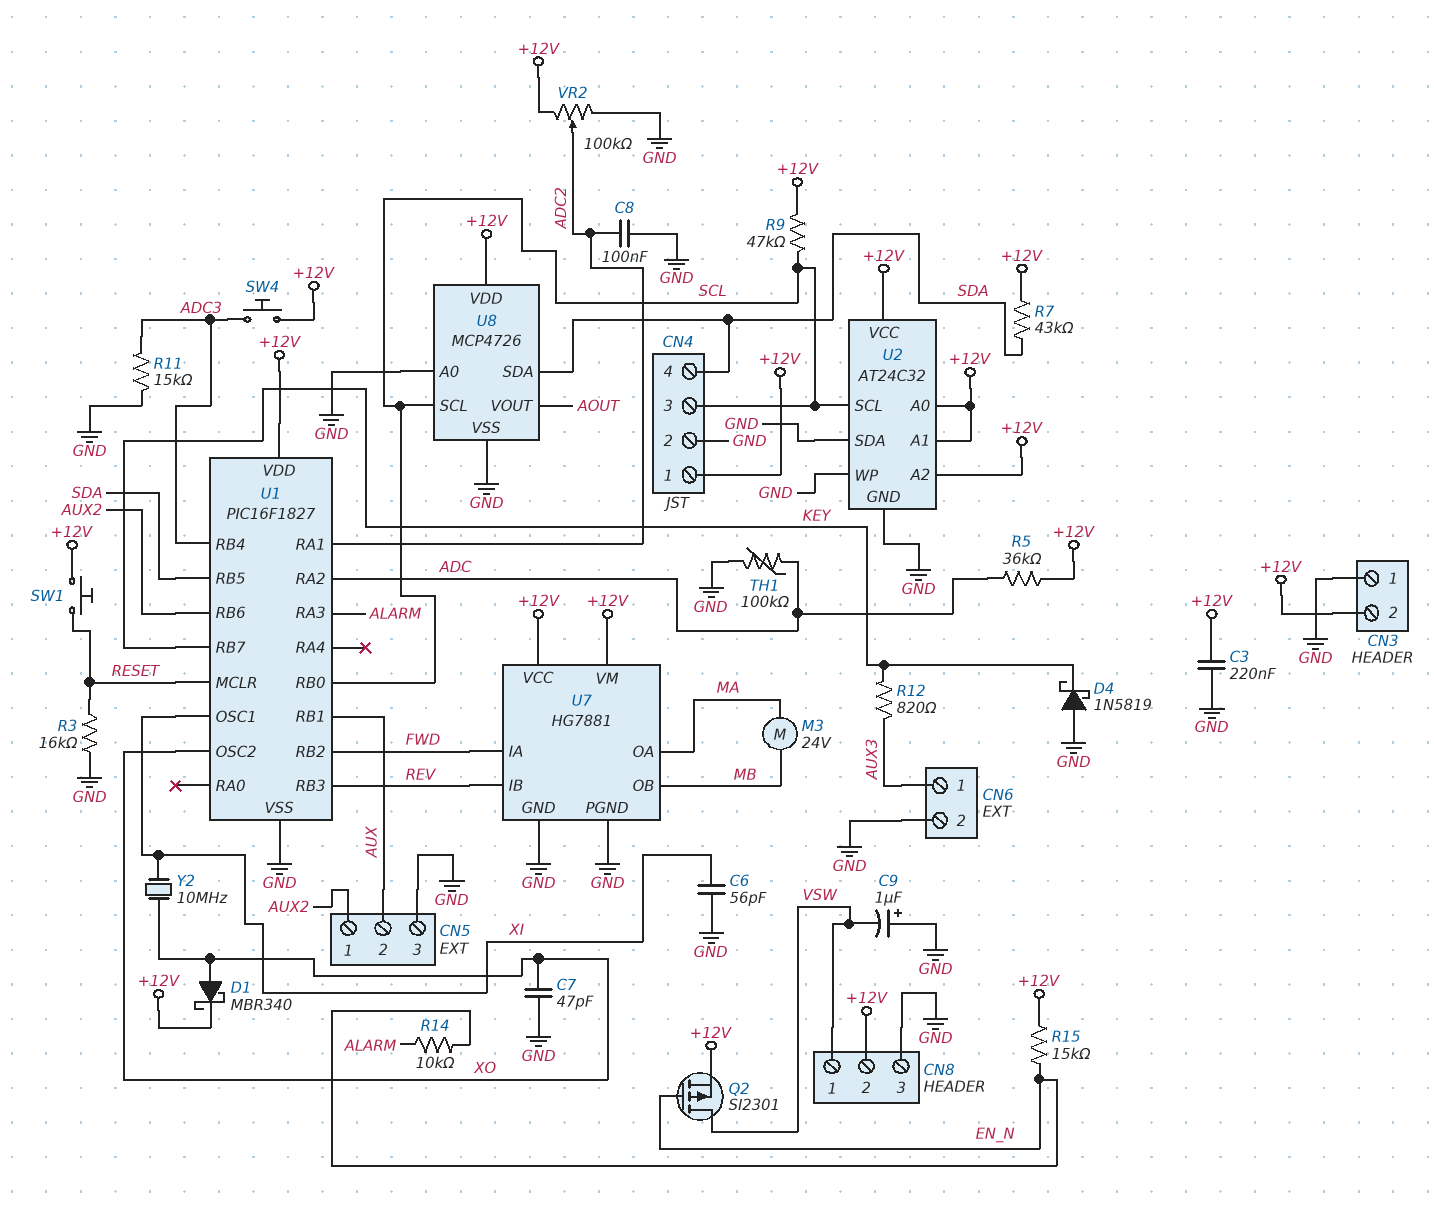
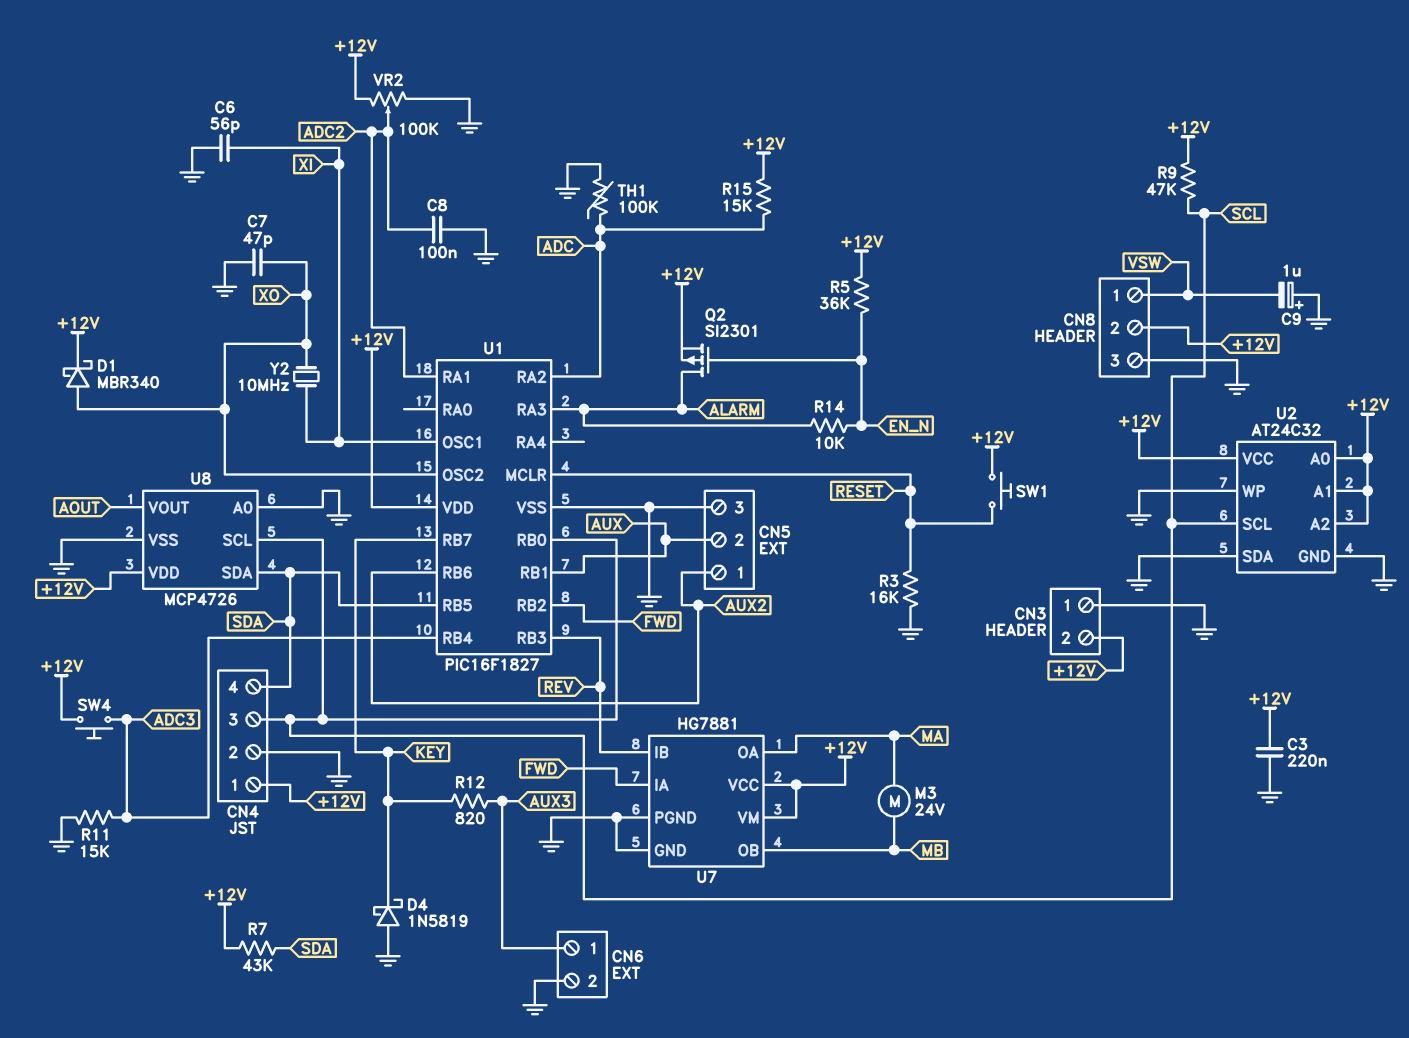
Q2: PMOS SI2301 (G EN_N, D VSW, S +12V) -> PMOS SI2301 (G EN_N, D ALARM, S +12V)
R5: 36k (+12V, ADC) -> 36k (+12V, EN_N)
R15: 15k (+12V, EN_N) -> 15k (+12V, ADC)

